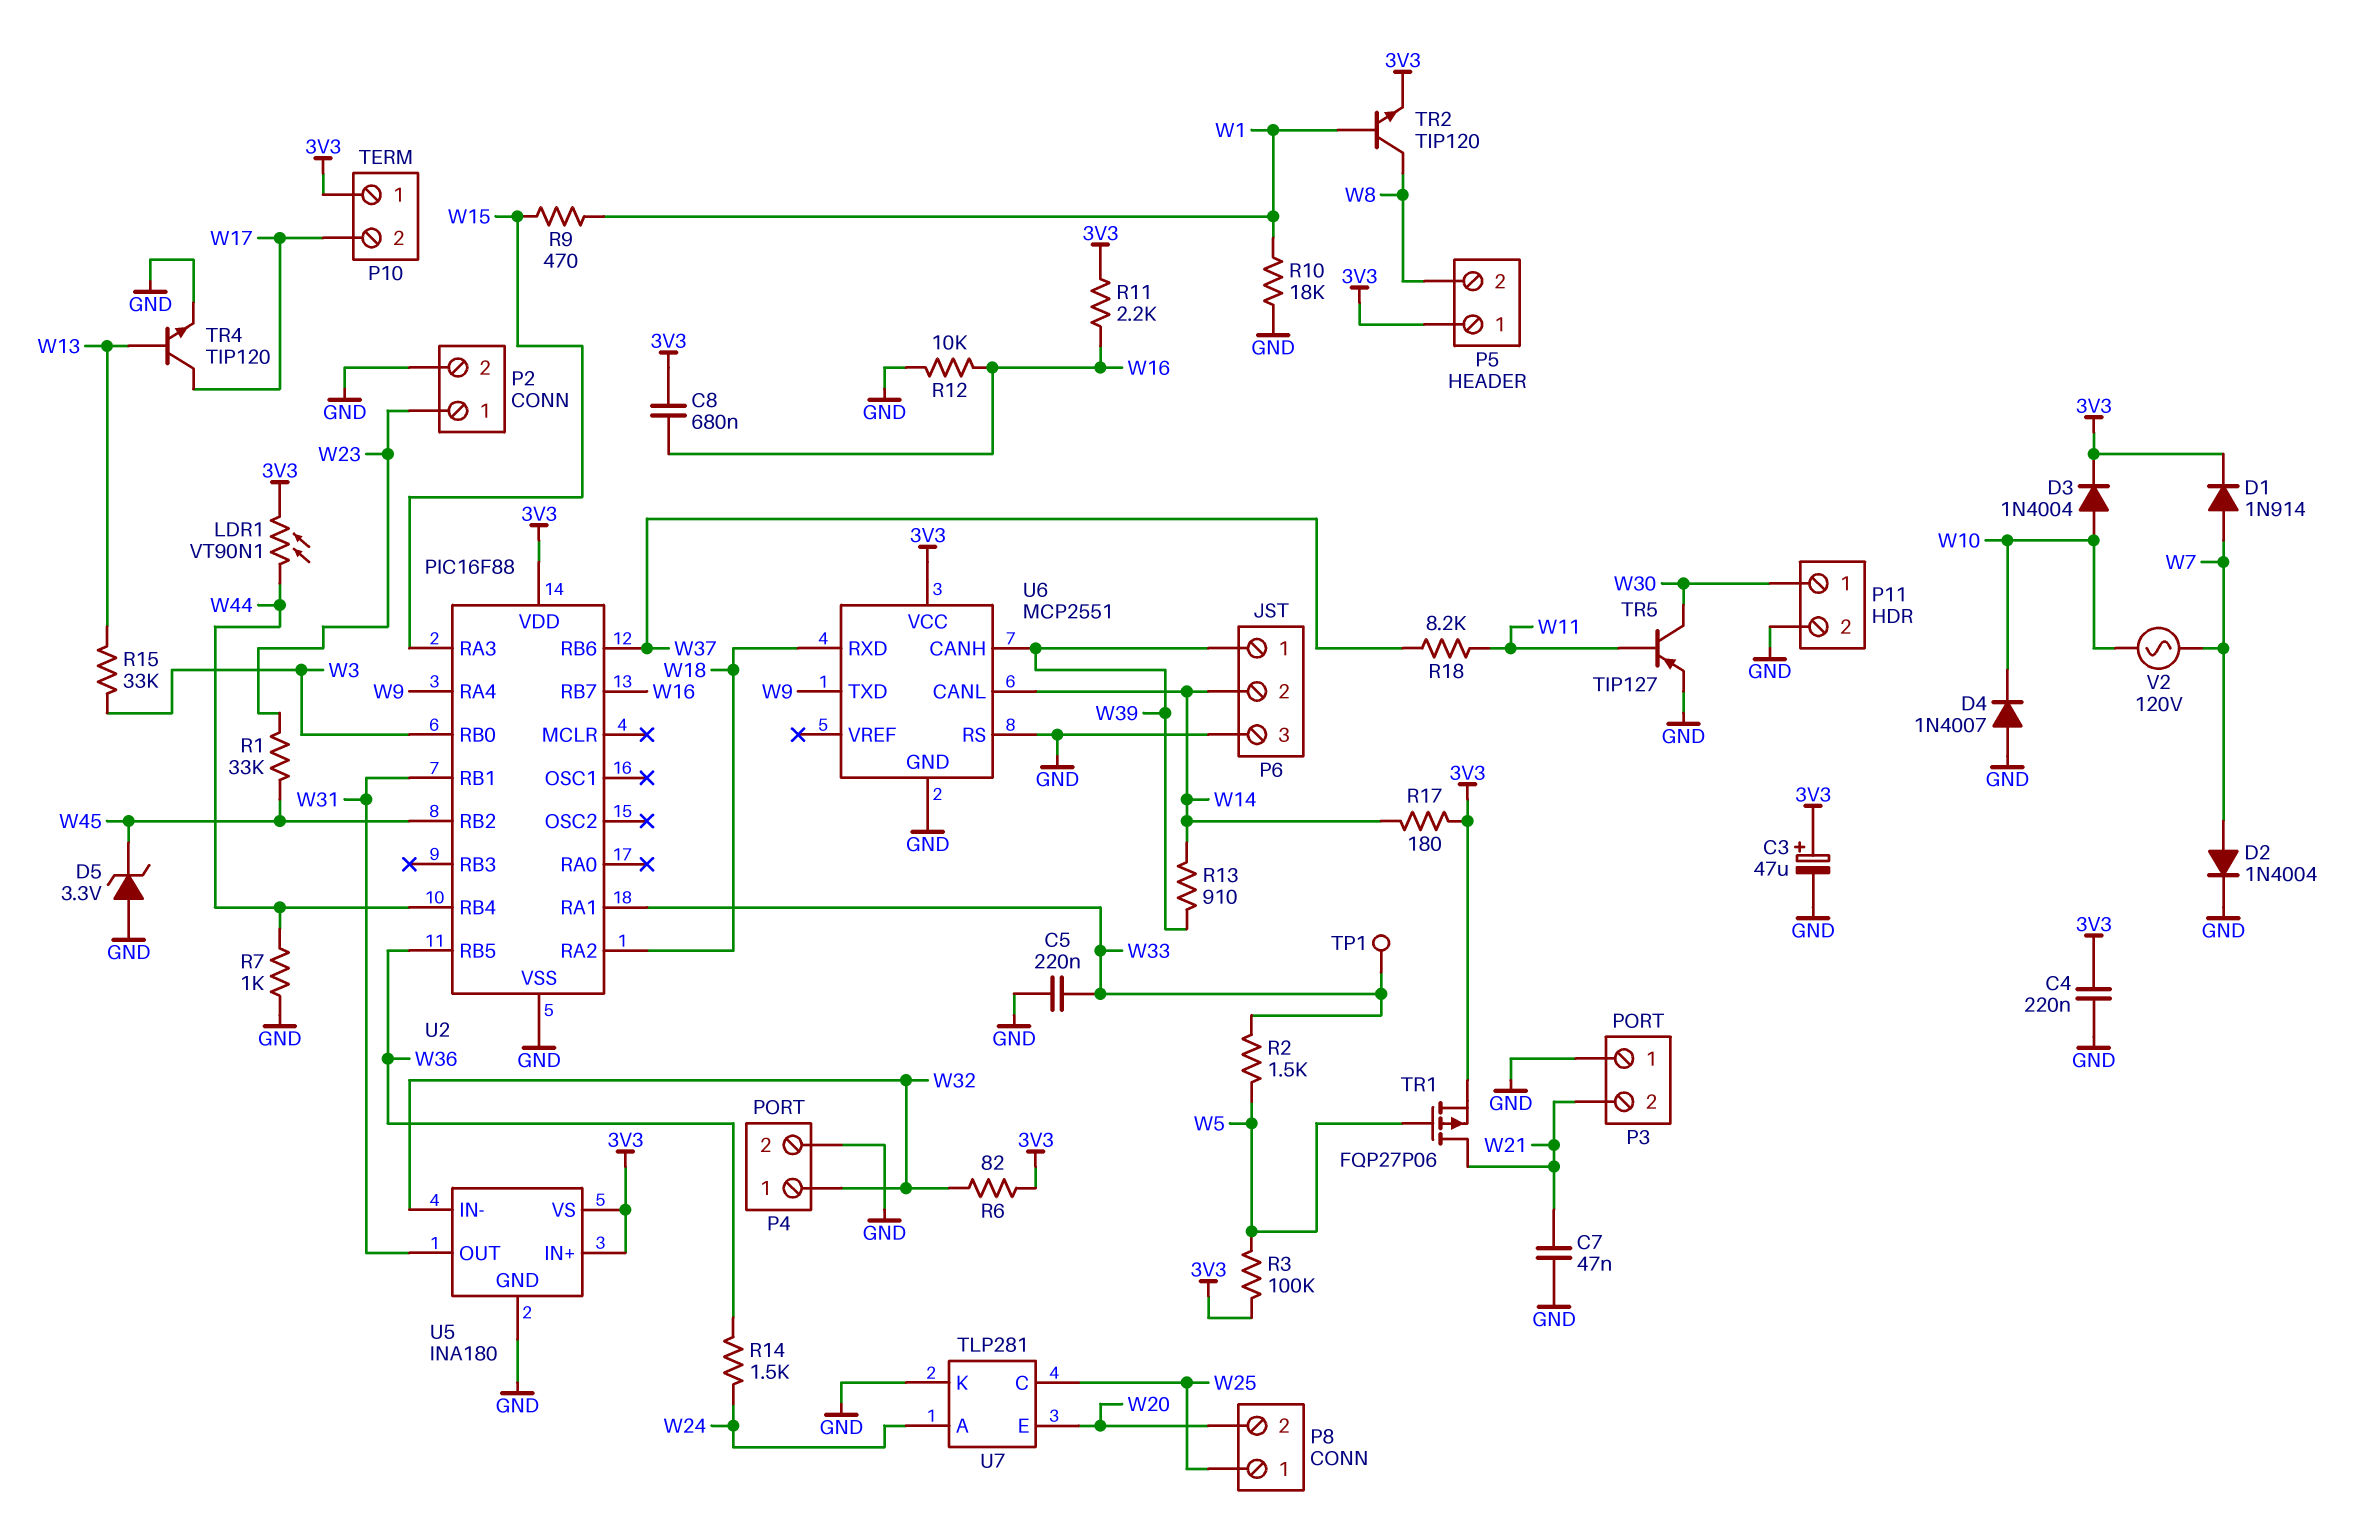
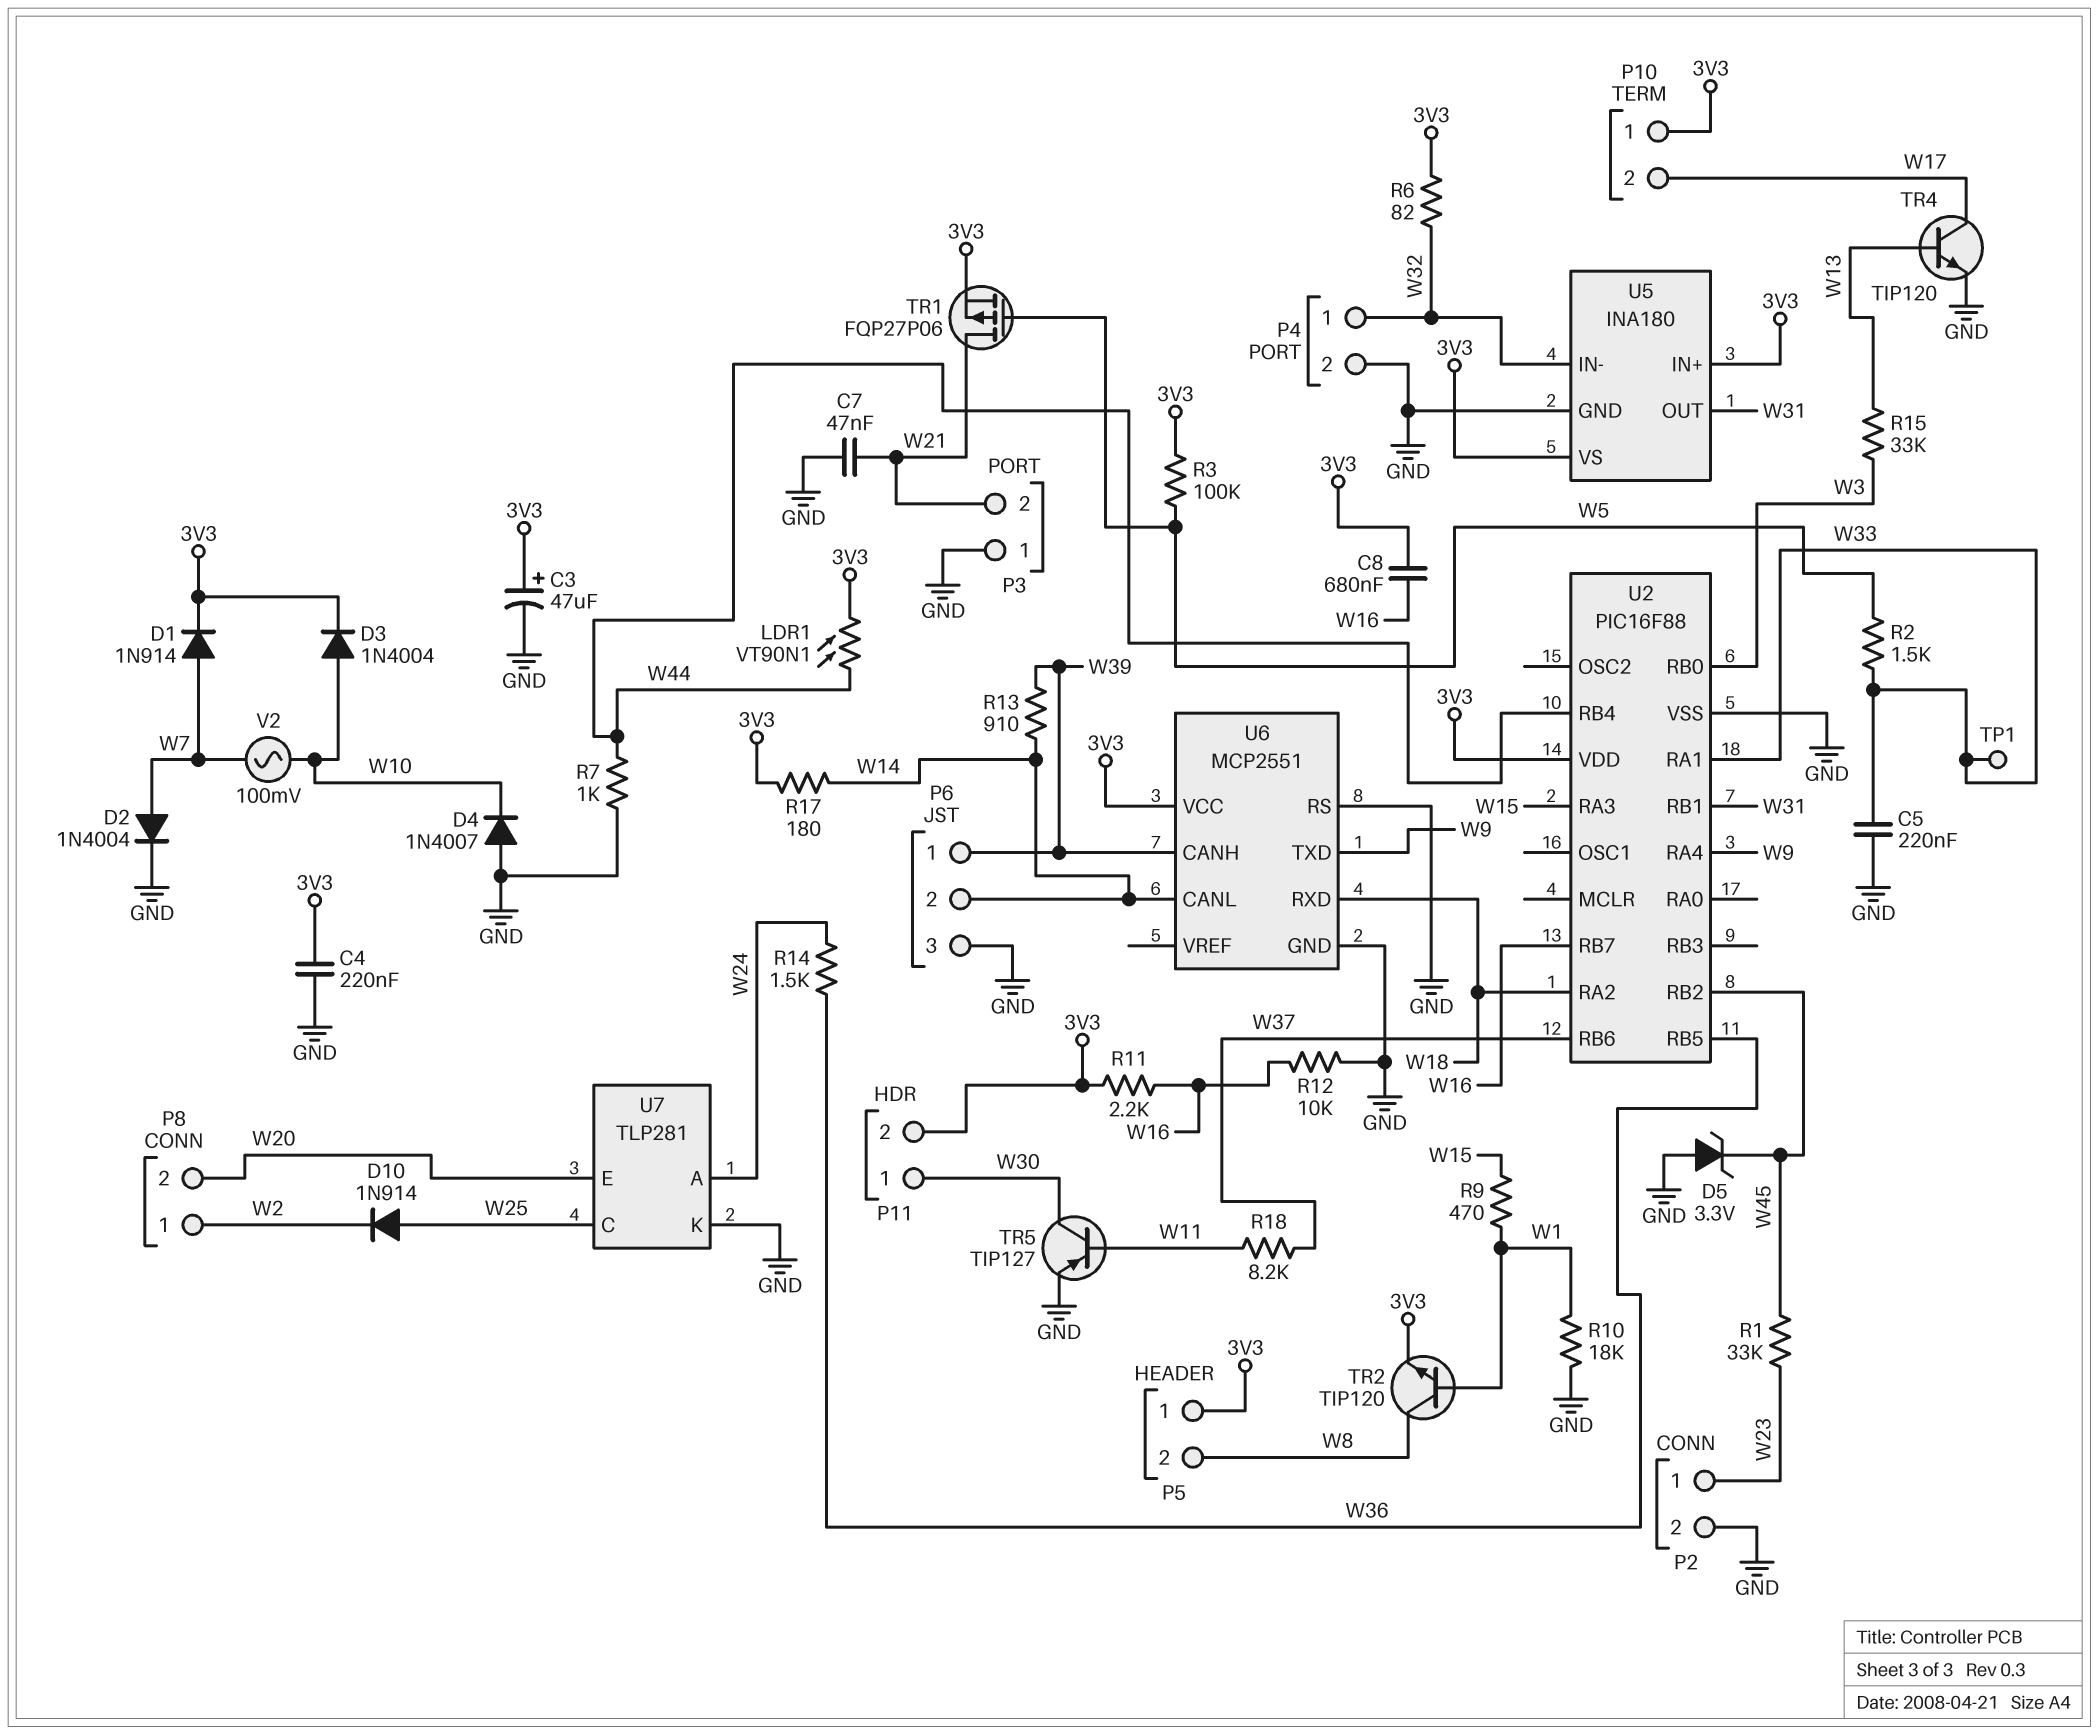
D10: none -> diode 1N914 (A W25, K W2)
P8 pin 1: W25 -> W2
P11 pin 2: GND -> 3V3
V2: AC 120V (W7, W10) -> AC 100mV (W7, W10)

